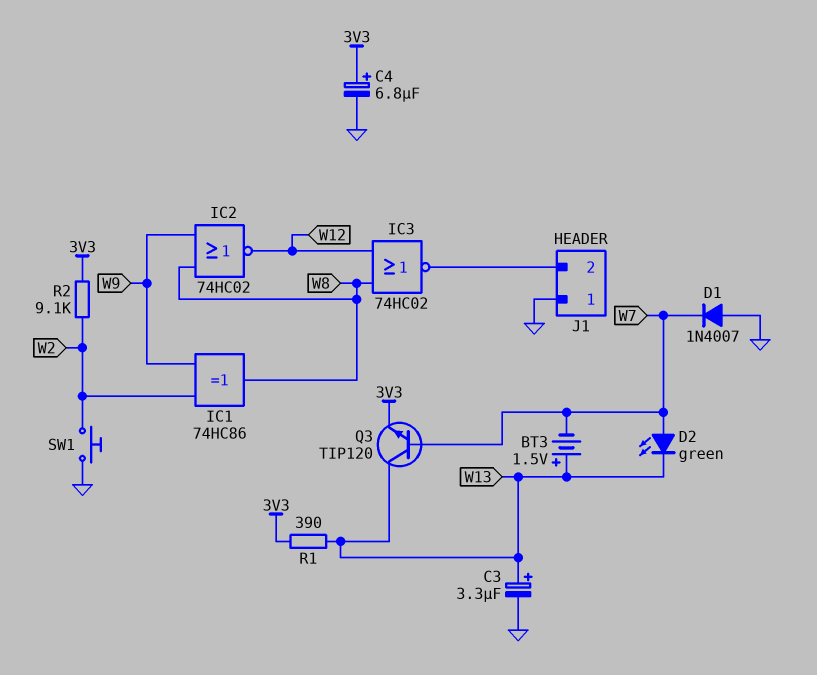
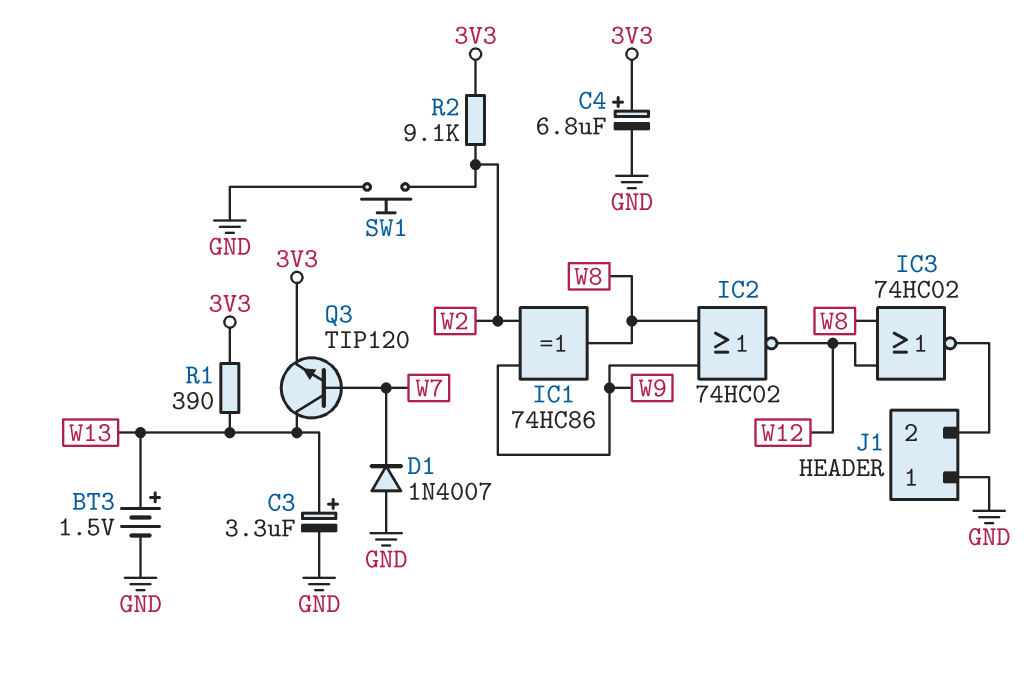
BT3: 1.5V (plus W13, minus W7) -> 1.5V (plus W13, minus GND)
D2: LED green (A W7, K W13) -> none

